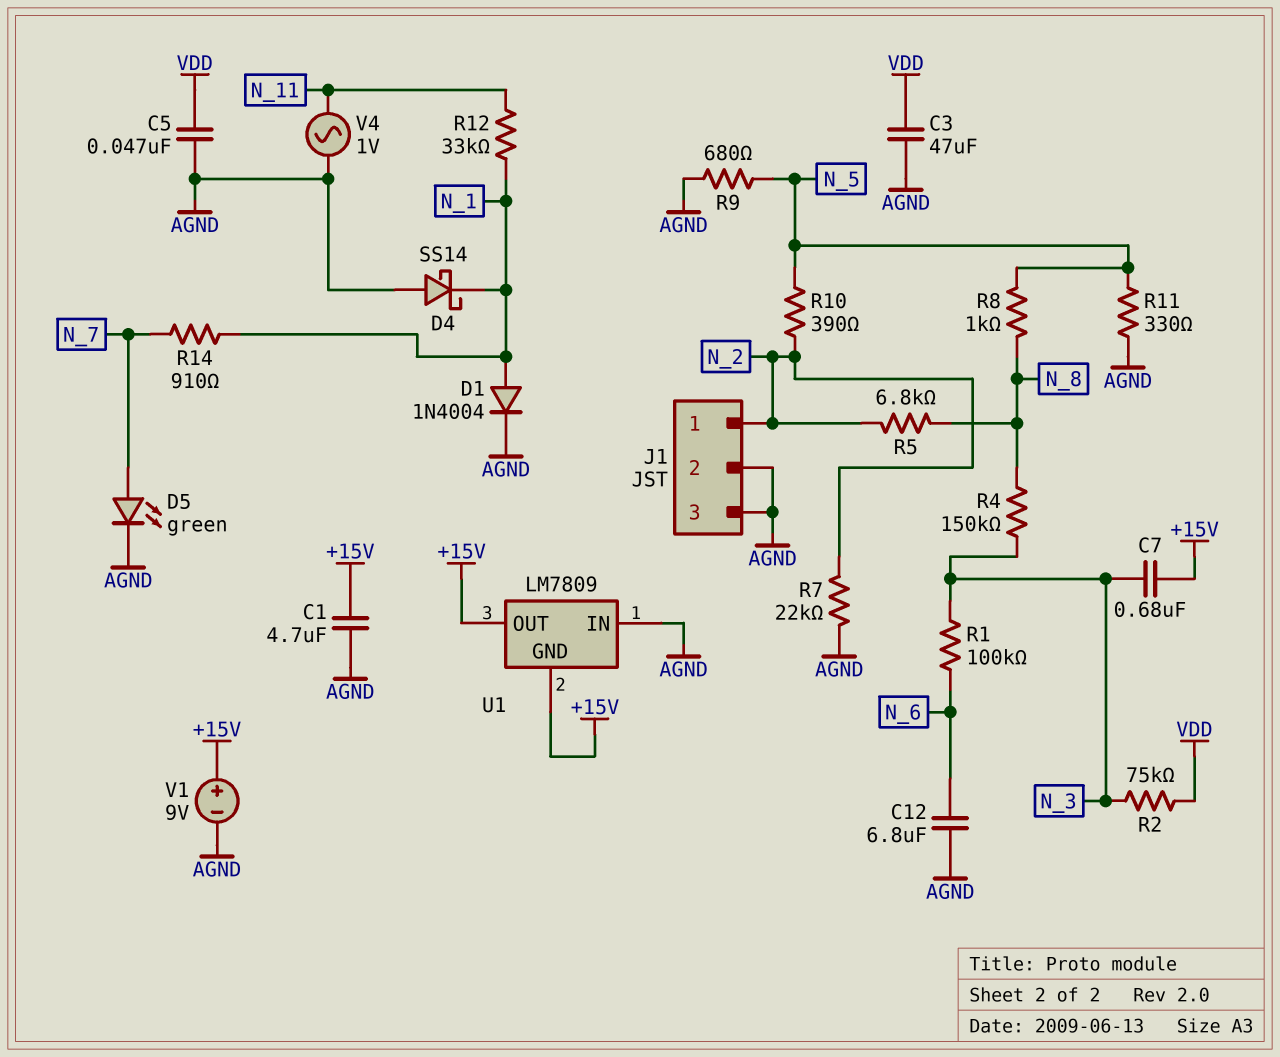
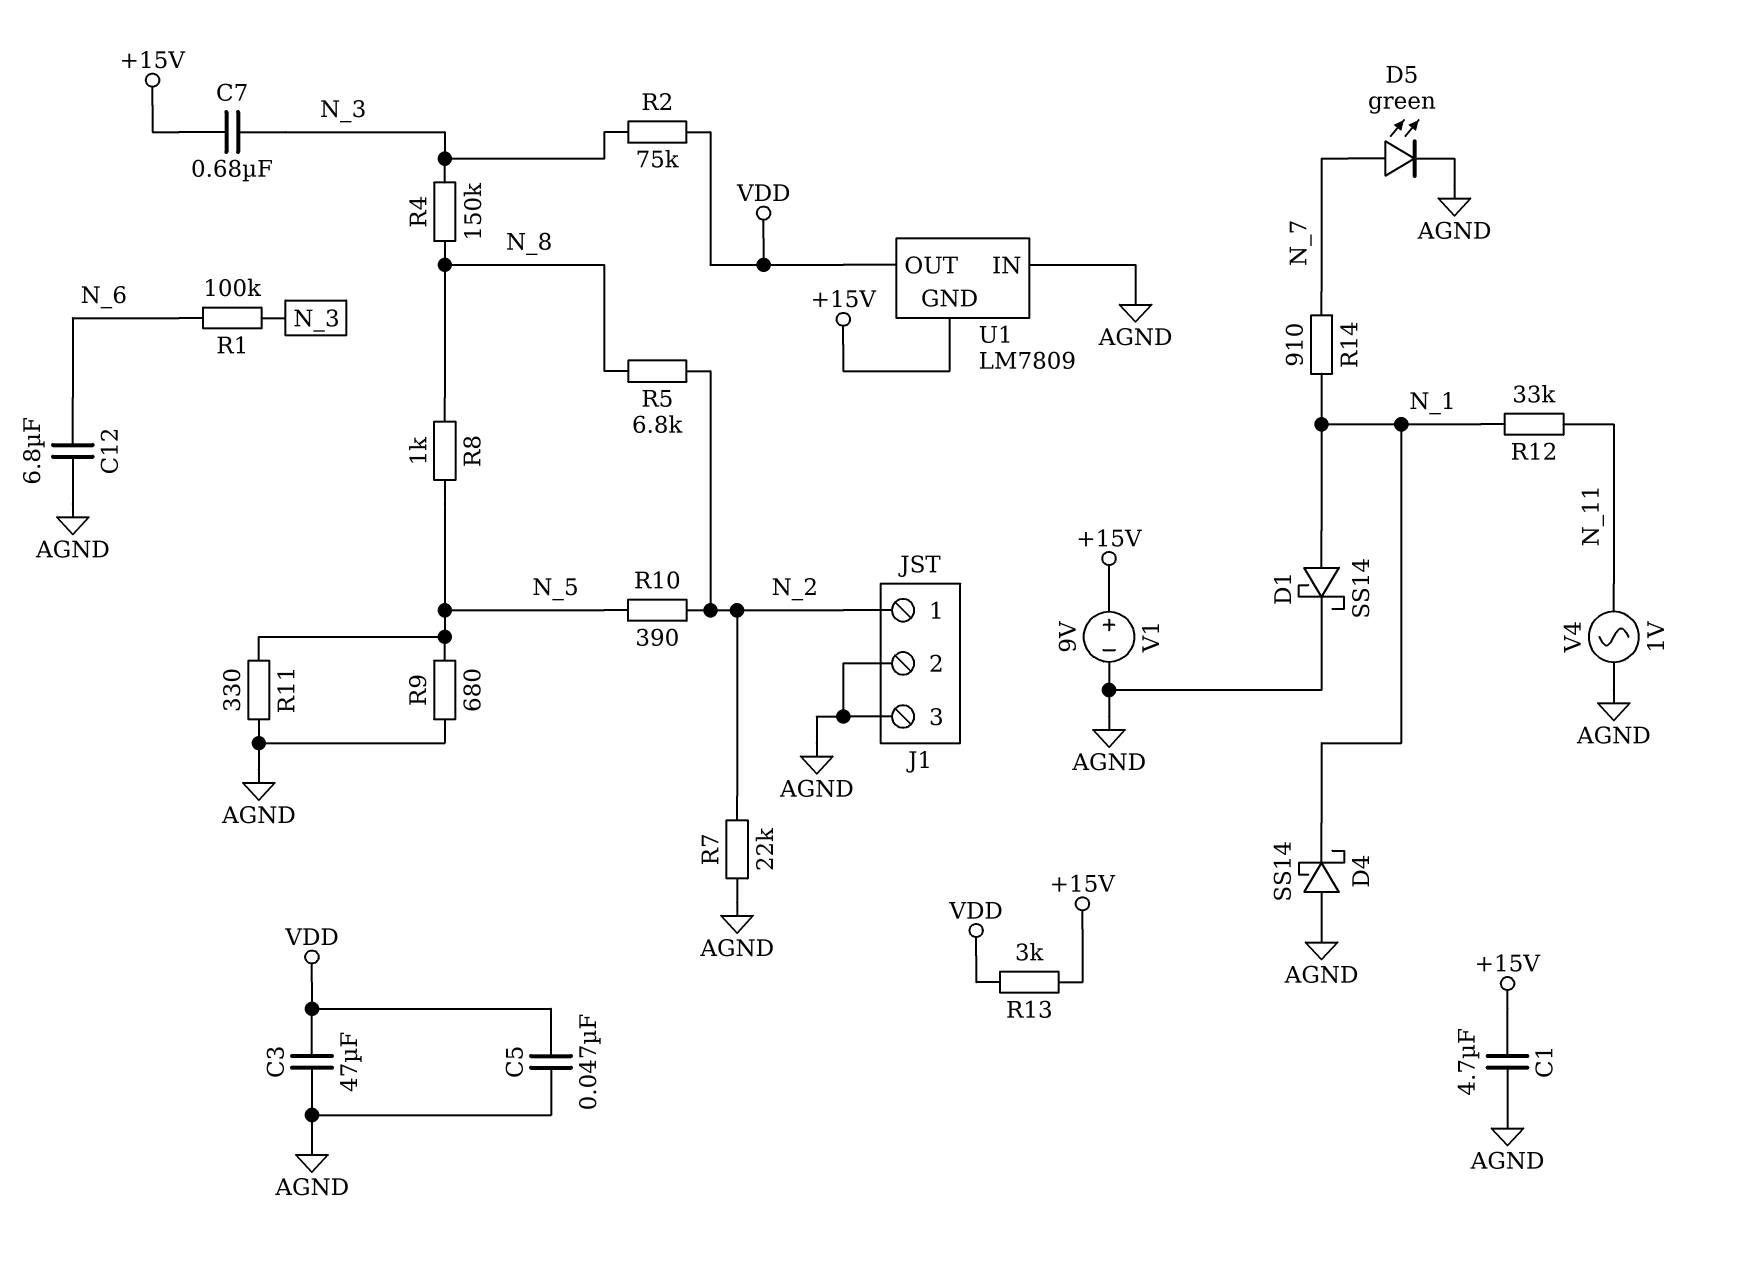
D1: diode 1N4004 (A N_1, K AGND) -> schottky SS14 (A N_1, K AGND)
R13: none -> 3k (+15V, VDD)
U1 pin OUT: +15V -> VDD

